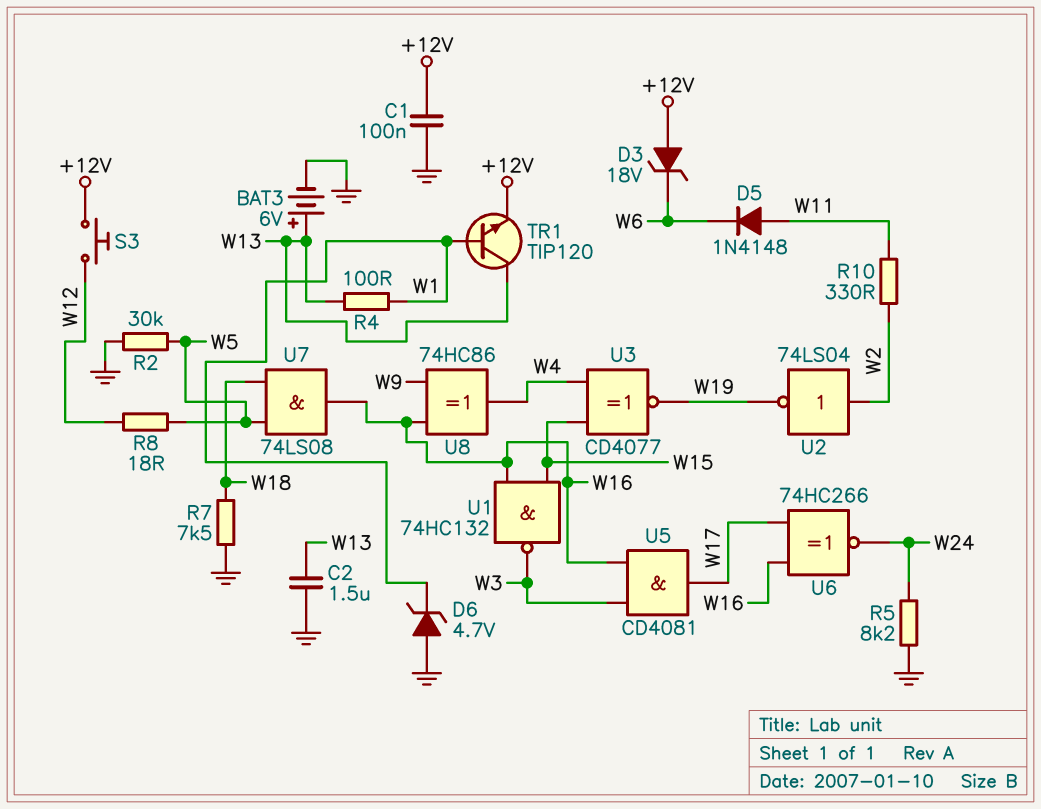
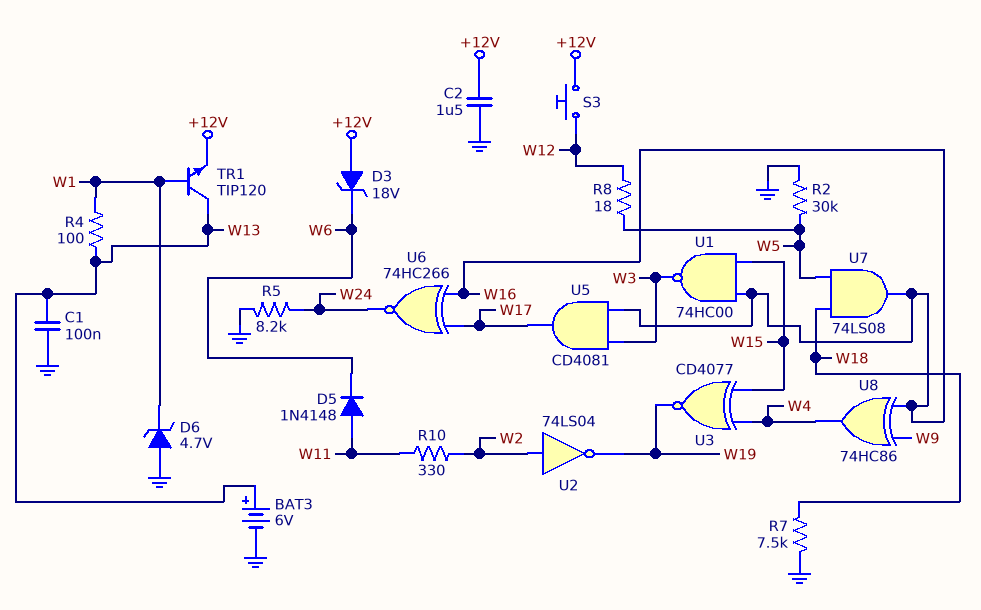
C1: 100nF (+12V, GND) -> 100nF (GND, W13)
C2: 1.5uF (GND, W13) -> 1.5uF (+12V, GND)
U1: NAND 74HC132 (in W15, in W16, out W3) -> NAND 74HC00 (in W15, in W16, out W3)

